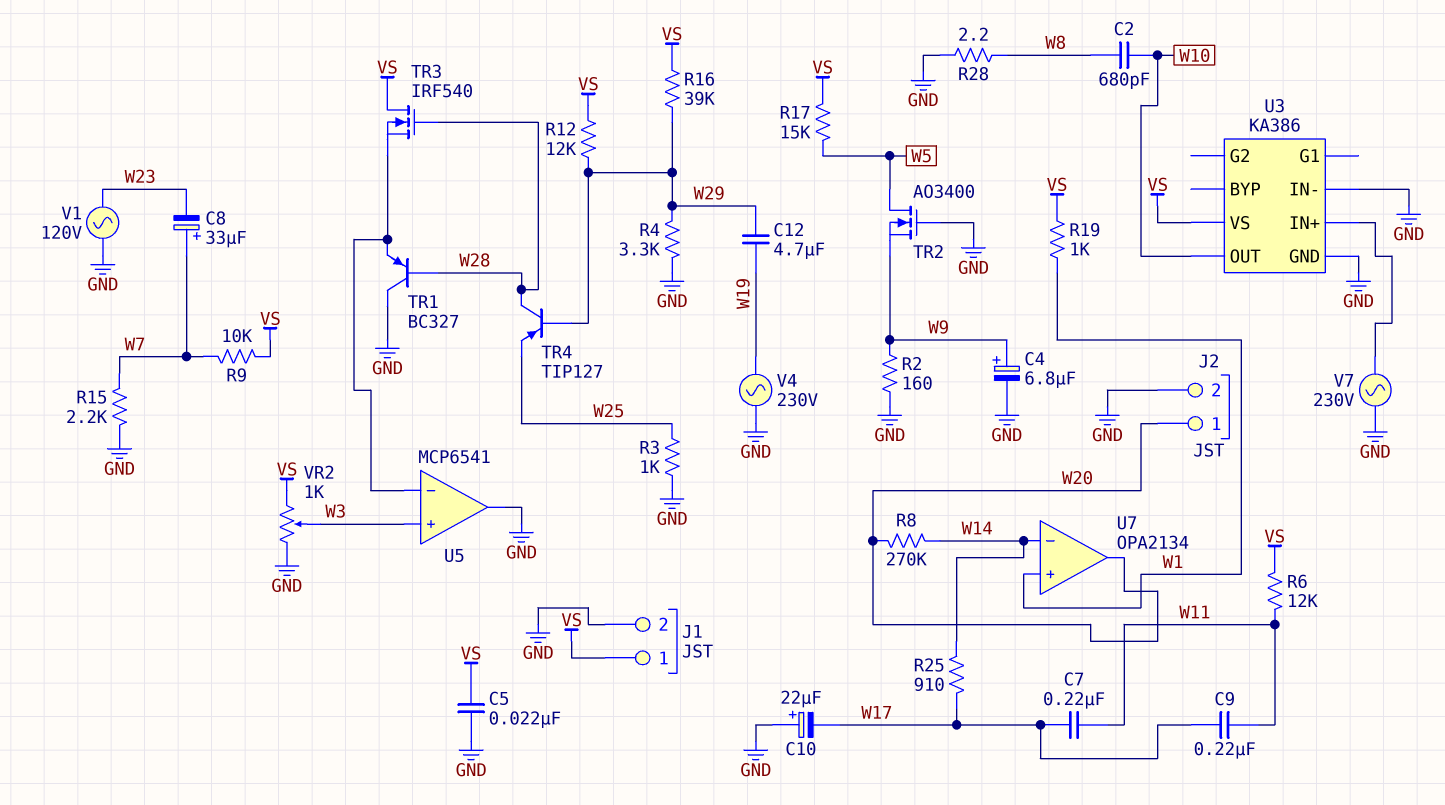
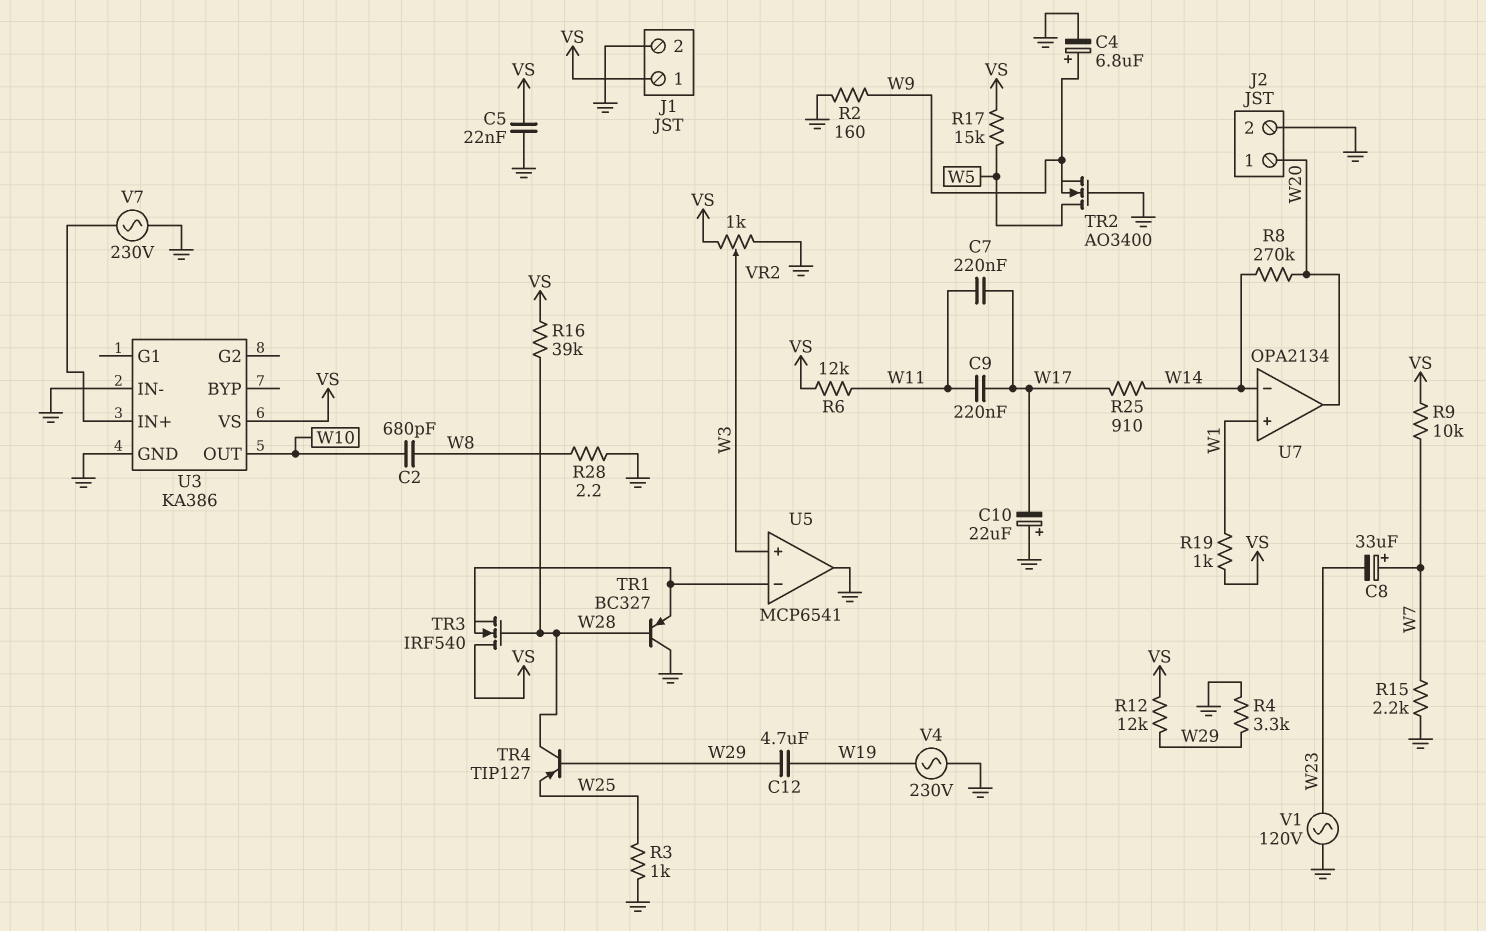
R16: 39k (VS, W29) -> 39k (VS, W28)

